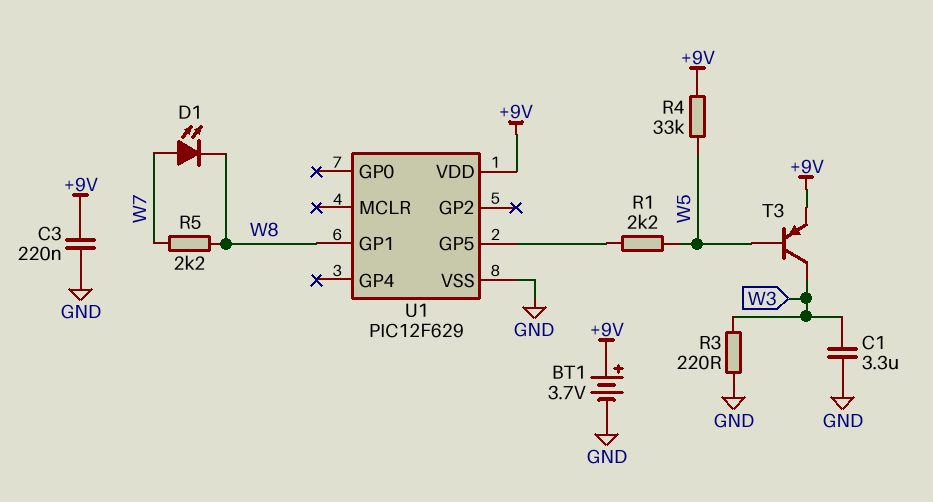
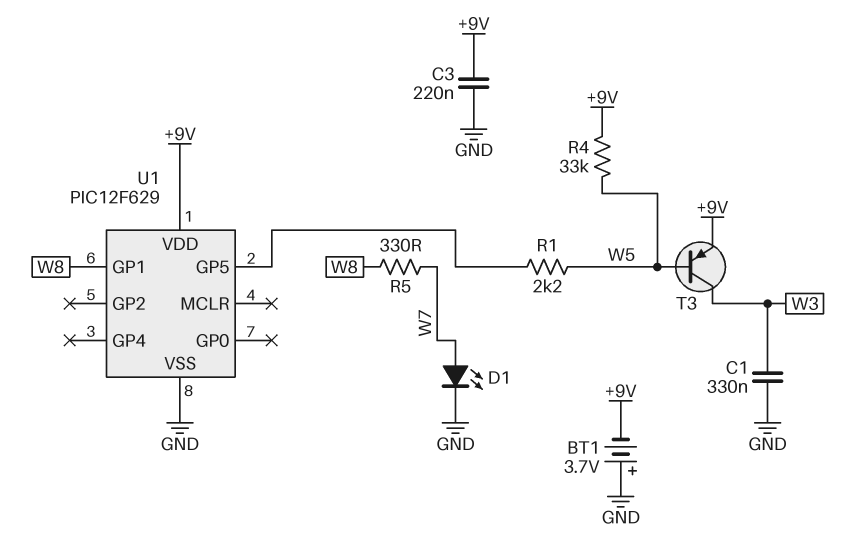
BT1: 3.7V (plus +9V, minus GND) -> 3.7V (plus GND, minus +9V)
C1: 3.3uF (GND, W3) -> 330nF (GND, W3)
D1: LED (A W7, K W8) -> LED (A W7, K GND)
R3: 220 (GND, W3) -> none
R5: 2.2k (W7, W8) -> 330 (W7, W8)

